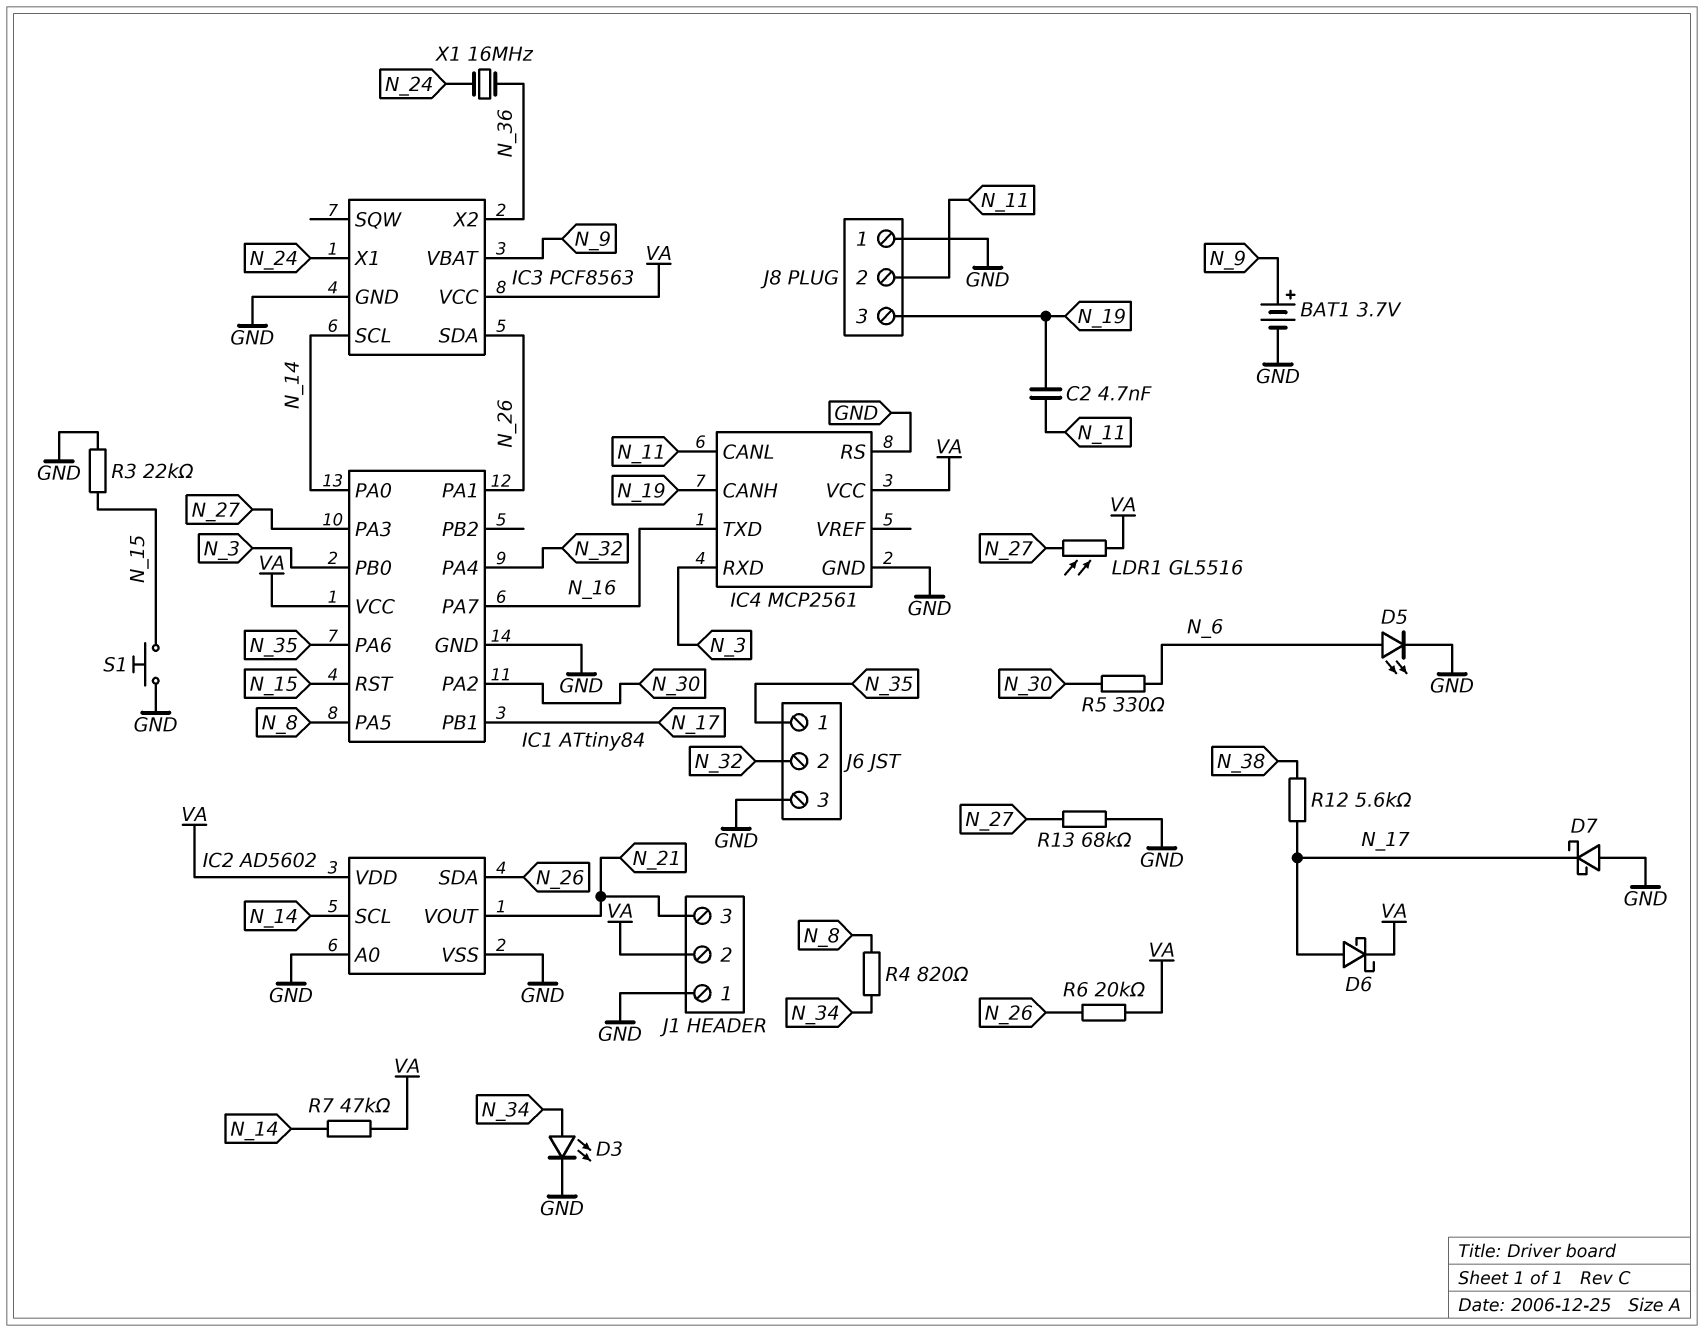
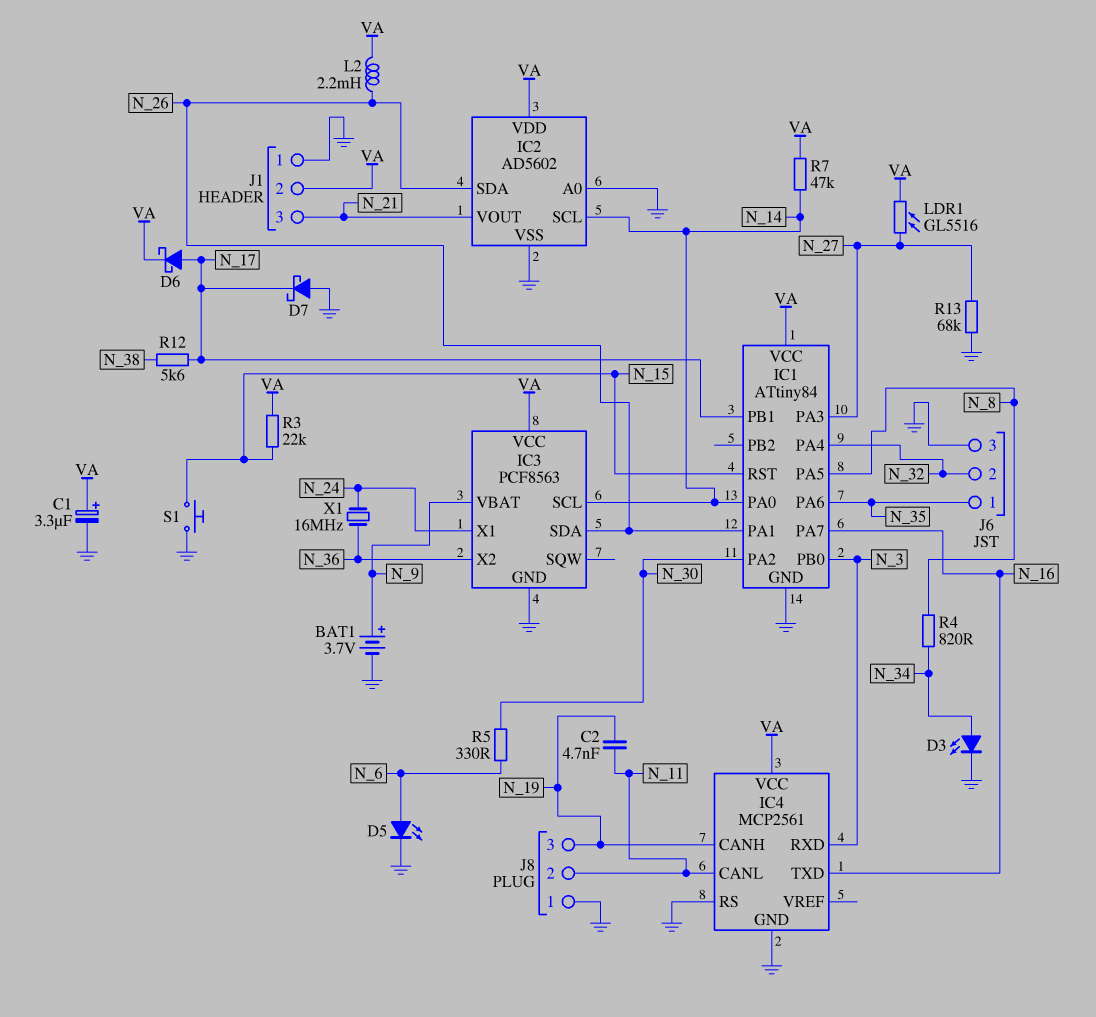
C1: none -> 3.3uF (plus VA, minus GND)
L2: none -> 2.2mH (N_26, VA)
R3: 22k (GND, N_15) -> 22k (N_15, VA)
R6: 20k (N_26, VA) -> none

